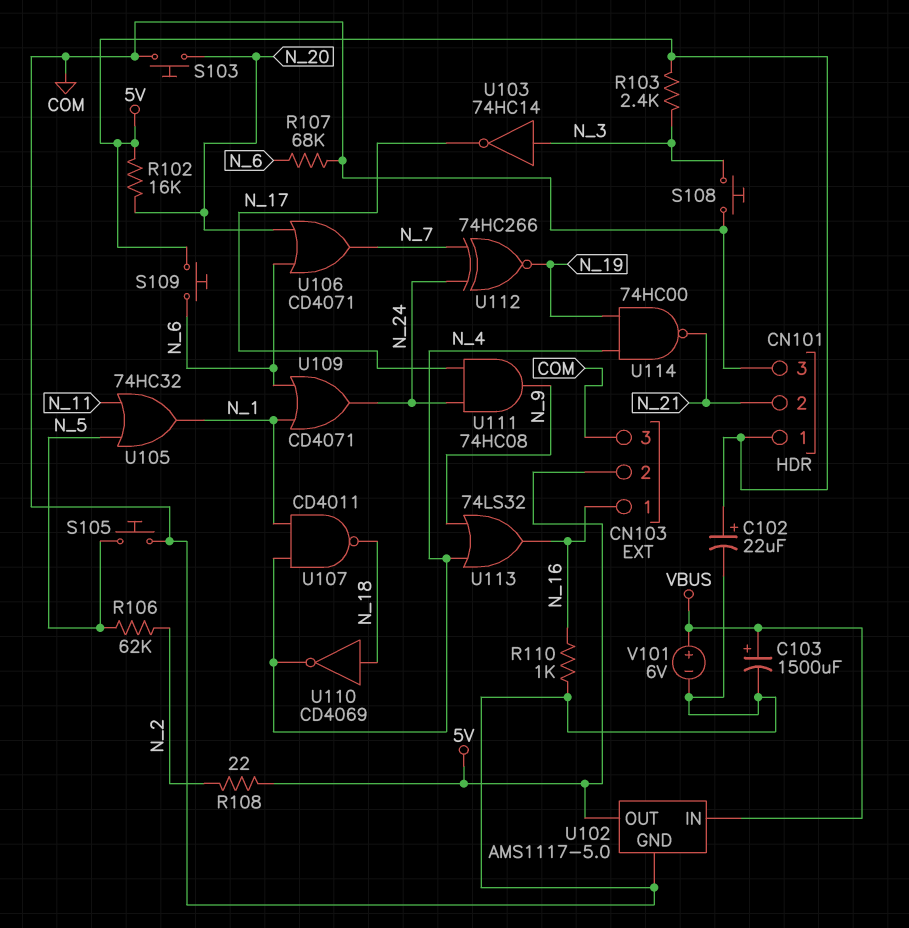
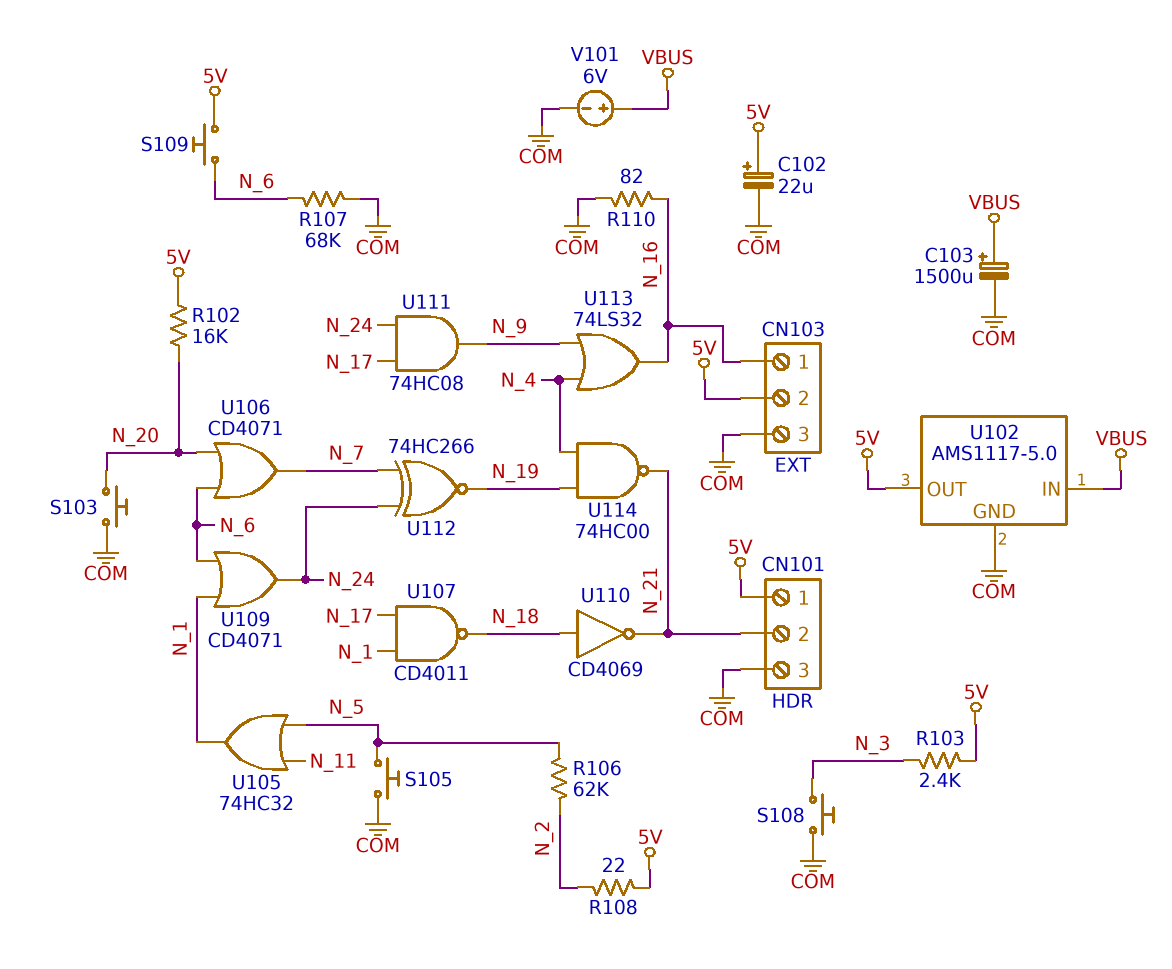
R110: 1k (COM, N_16) -> 82 (COM, N_16)
U103: NOT 74HC14 (in N_3, out N_17) -> none
U107: NAND CD4011 (in N_1, in N_4, out N_18) -> NAND CD4011 (in N_1, in N_17, out N_18)
U110: NOT CD4069 (in N_18, out N_4) -> NOT CD4069 (in N_18, out N_21)

